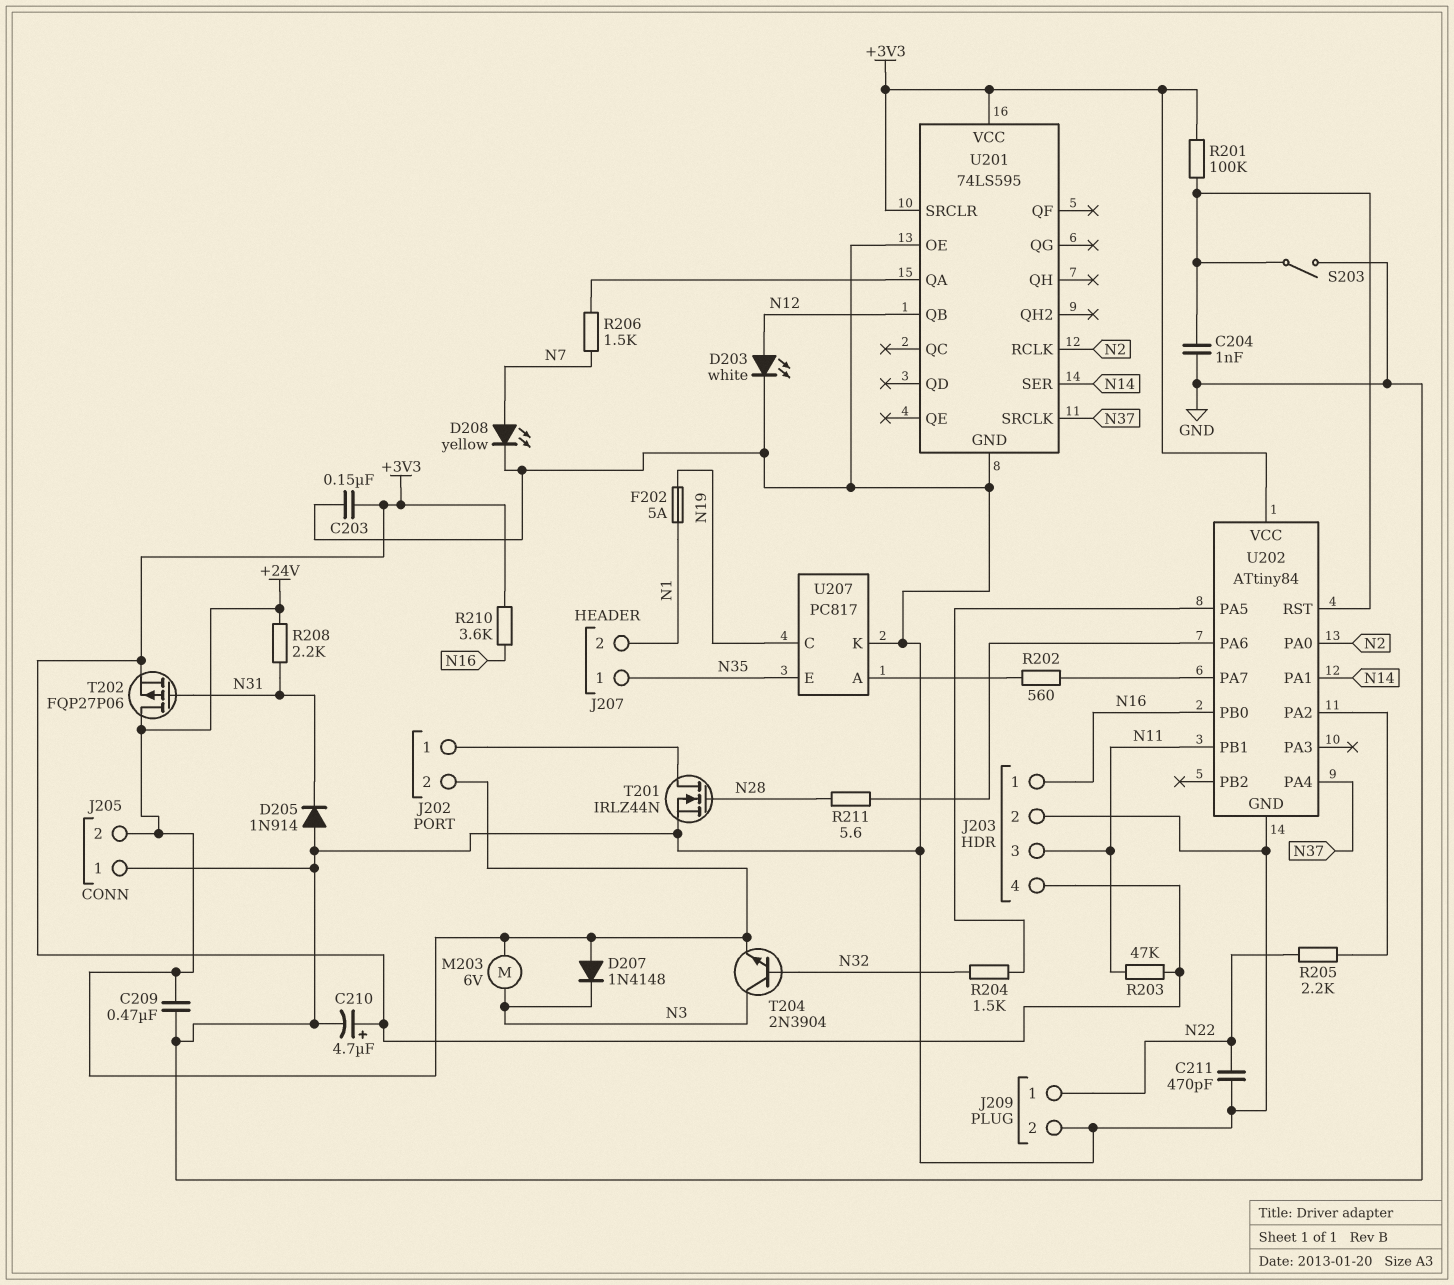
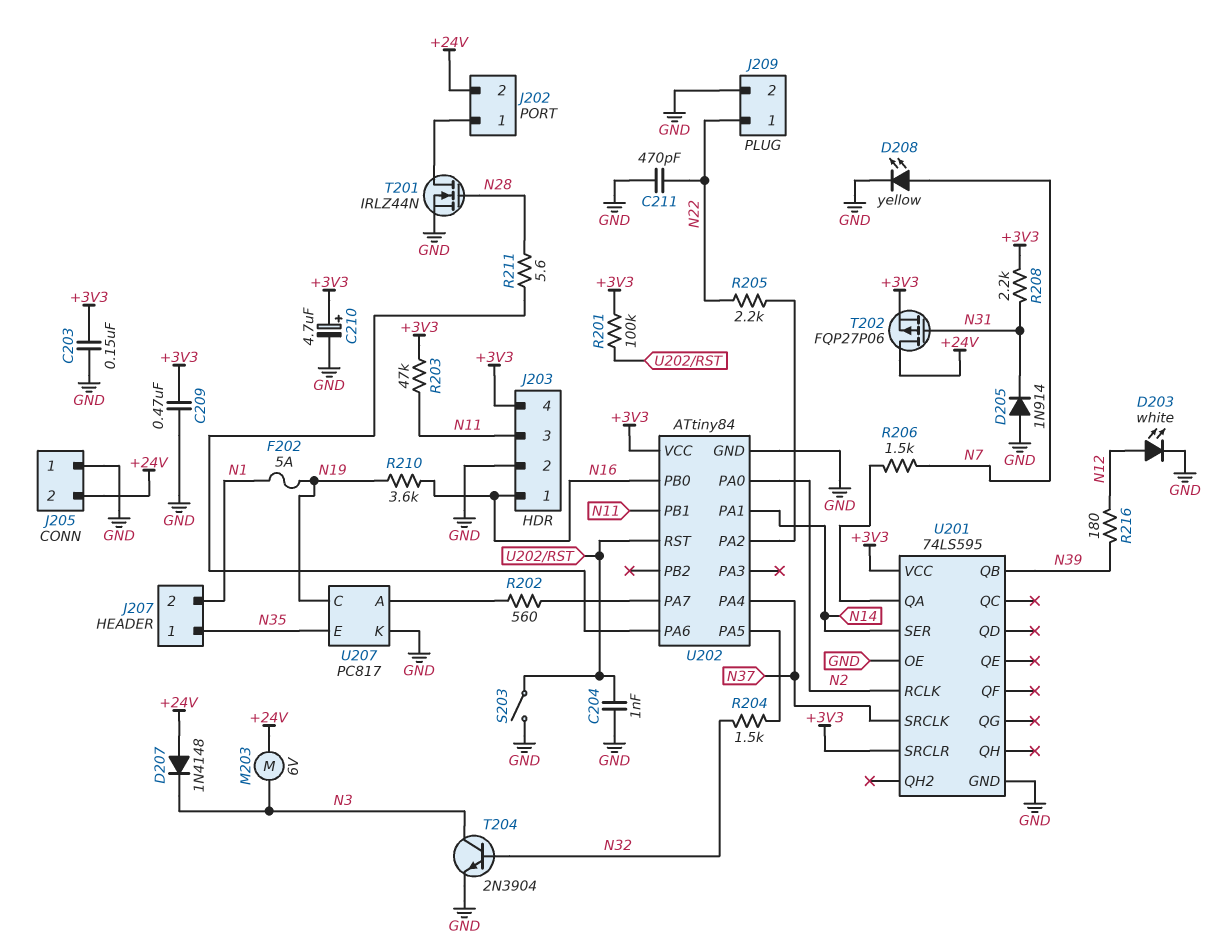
C209: 470nF (+24V, GND) -> 470nF (+3V3, GND)
R208: 2.2k (+24V, N31) -> 2.2k (+3V3, N31)
R210: 3.6k (+3V3, N16) -> 3.6k (N16, N19)
R216: none -> 180 (N12, N39)
T204: NPN 2N3904 (B N32, C N3, E +24V) -> NPN 2N3904 (B N32, C N3, E GND)
U201 pin QB: N12 -> N39

